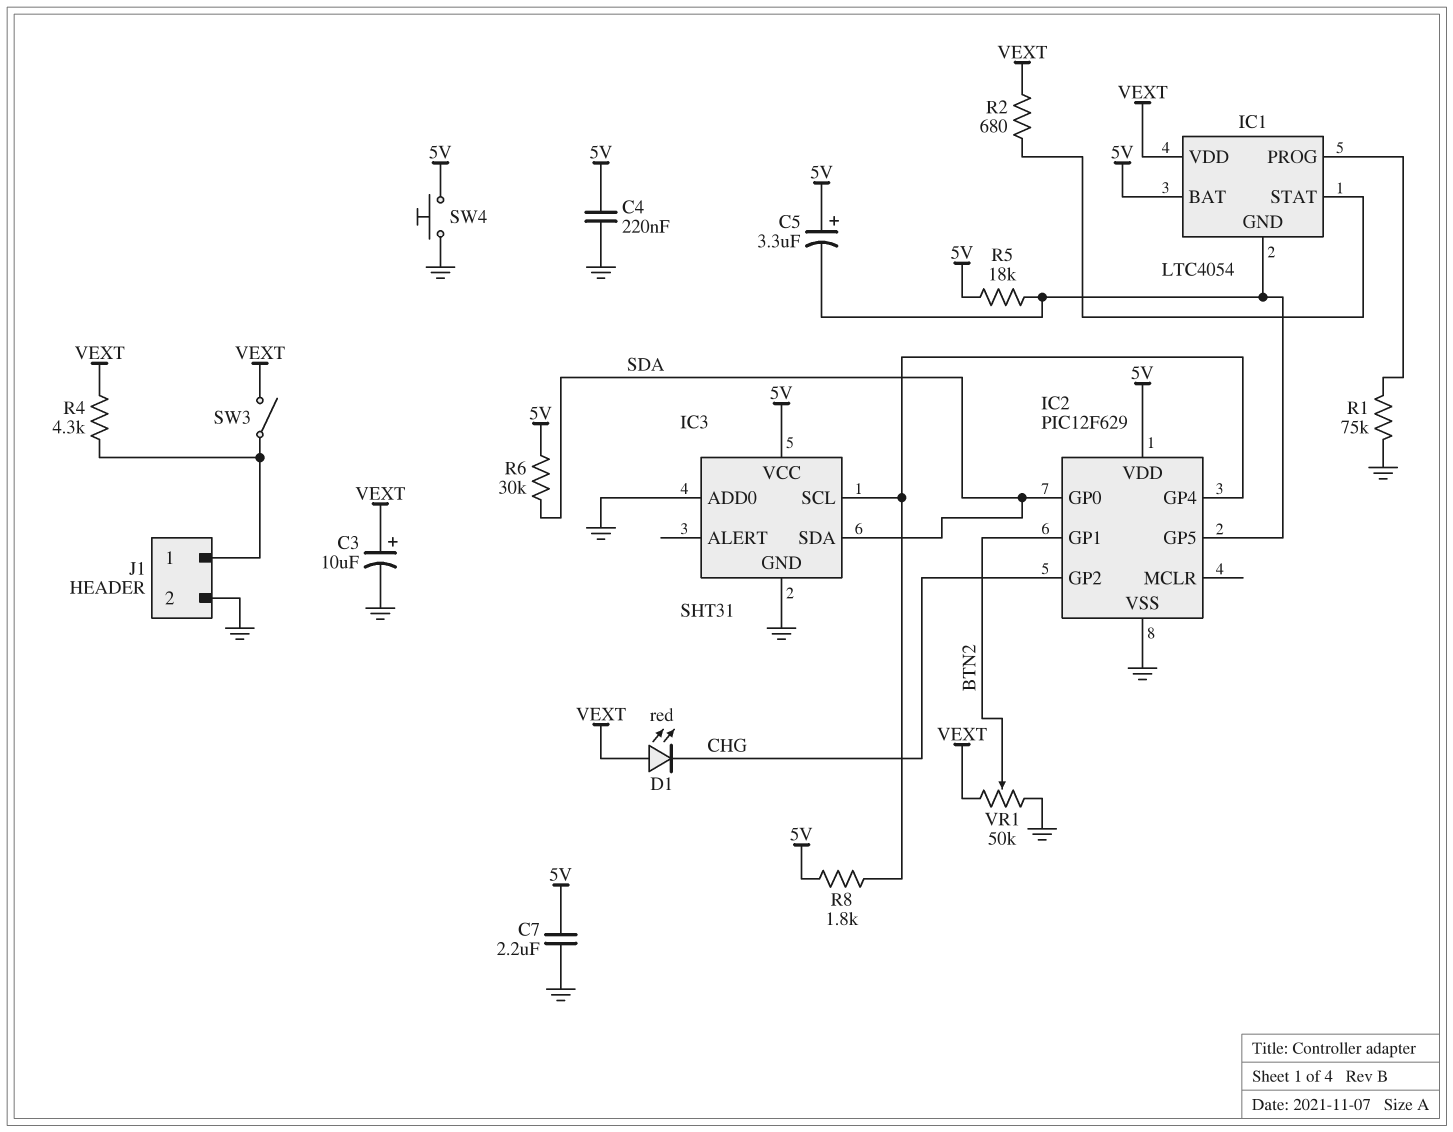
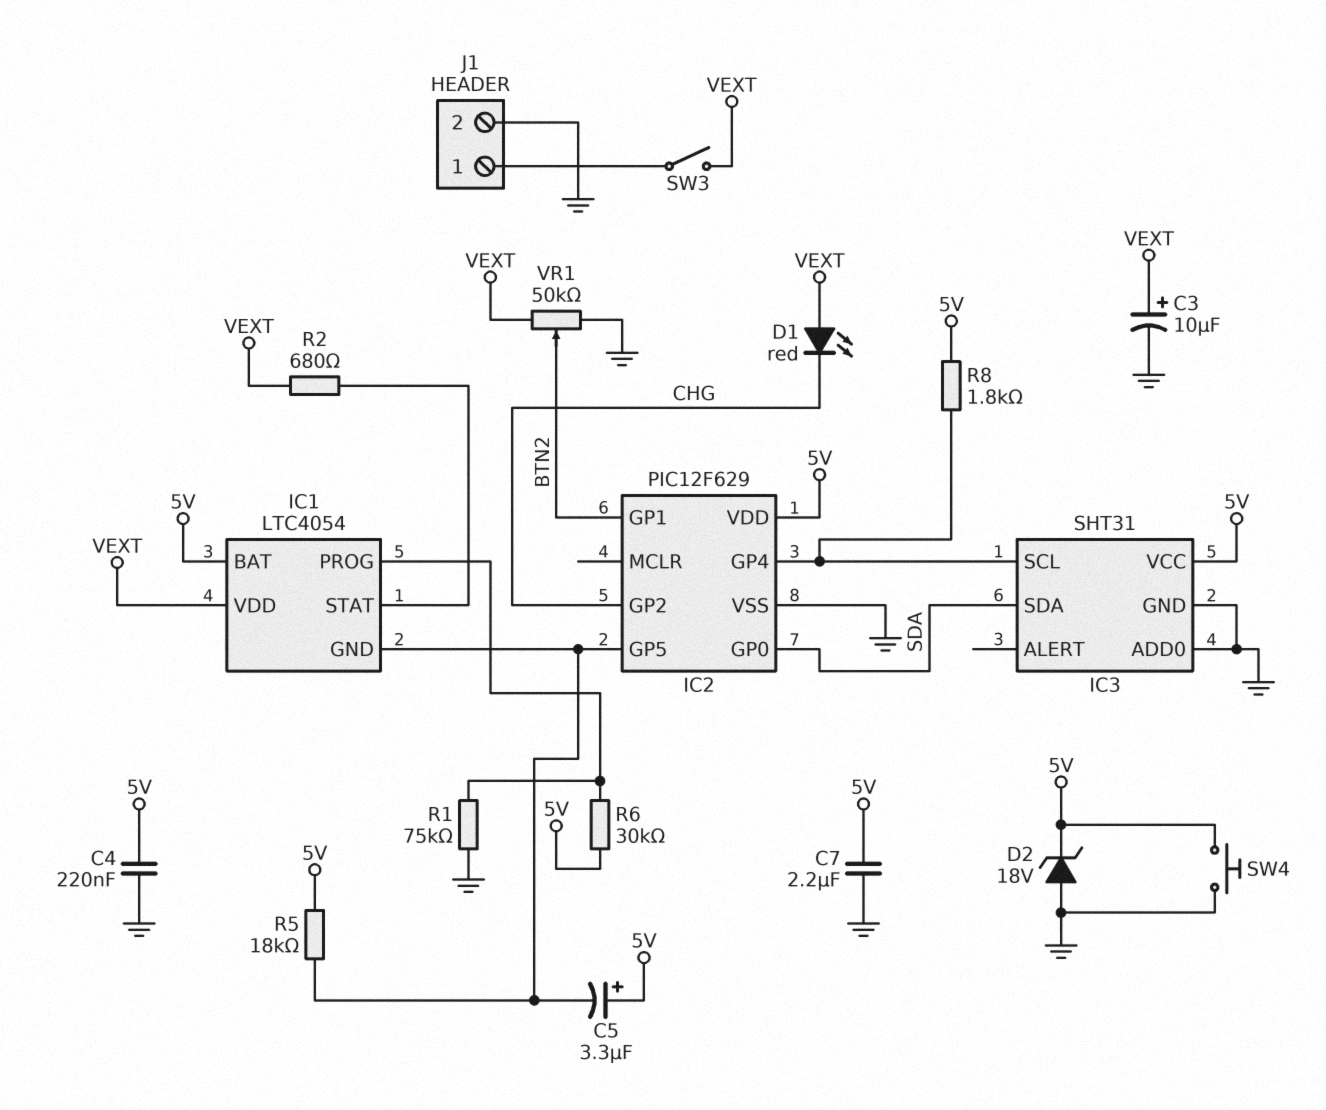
D2: none -> zener 18V (A GND, K 5V)
R4: 4.3k (J1/1, VEXT) -> none
R6: 30k (5V, SDA) -> 30k (5V, IC1/PROG)

